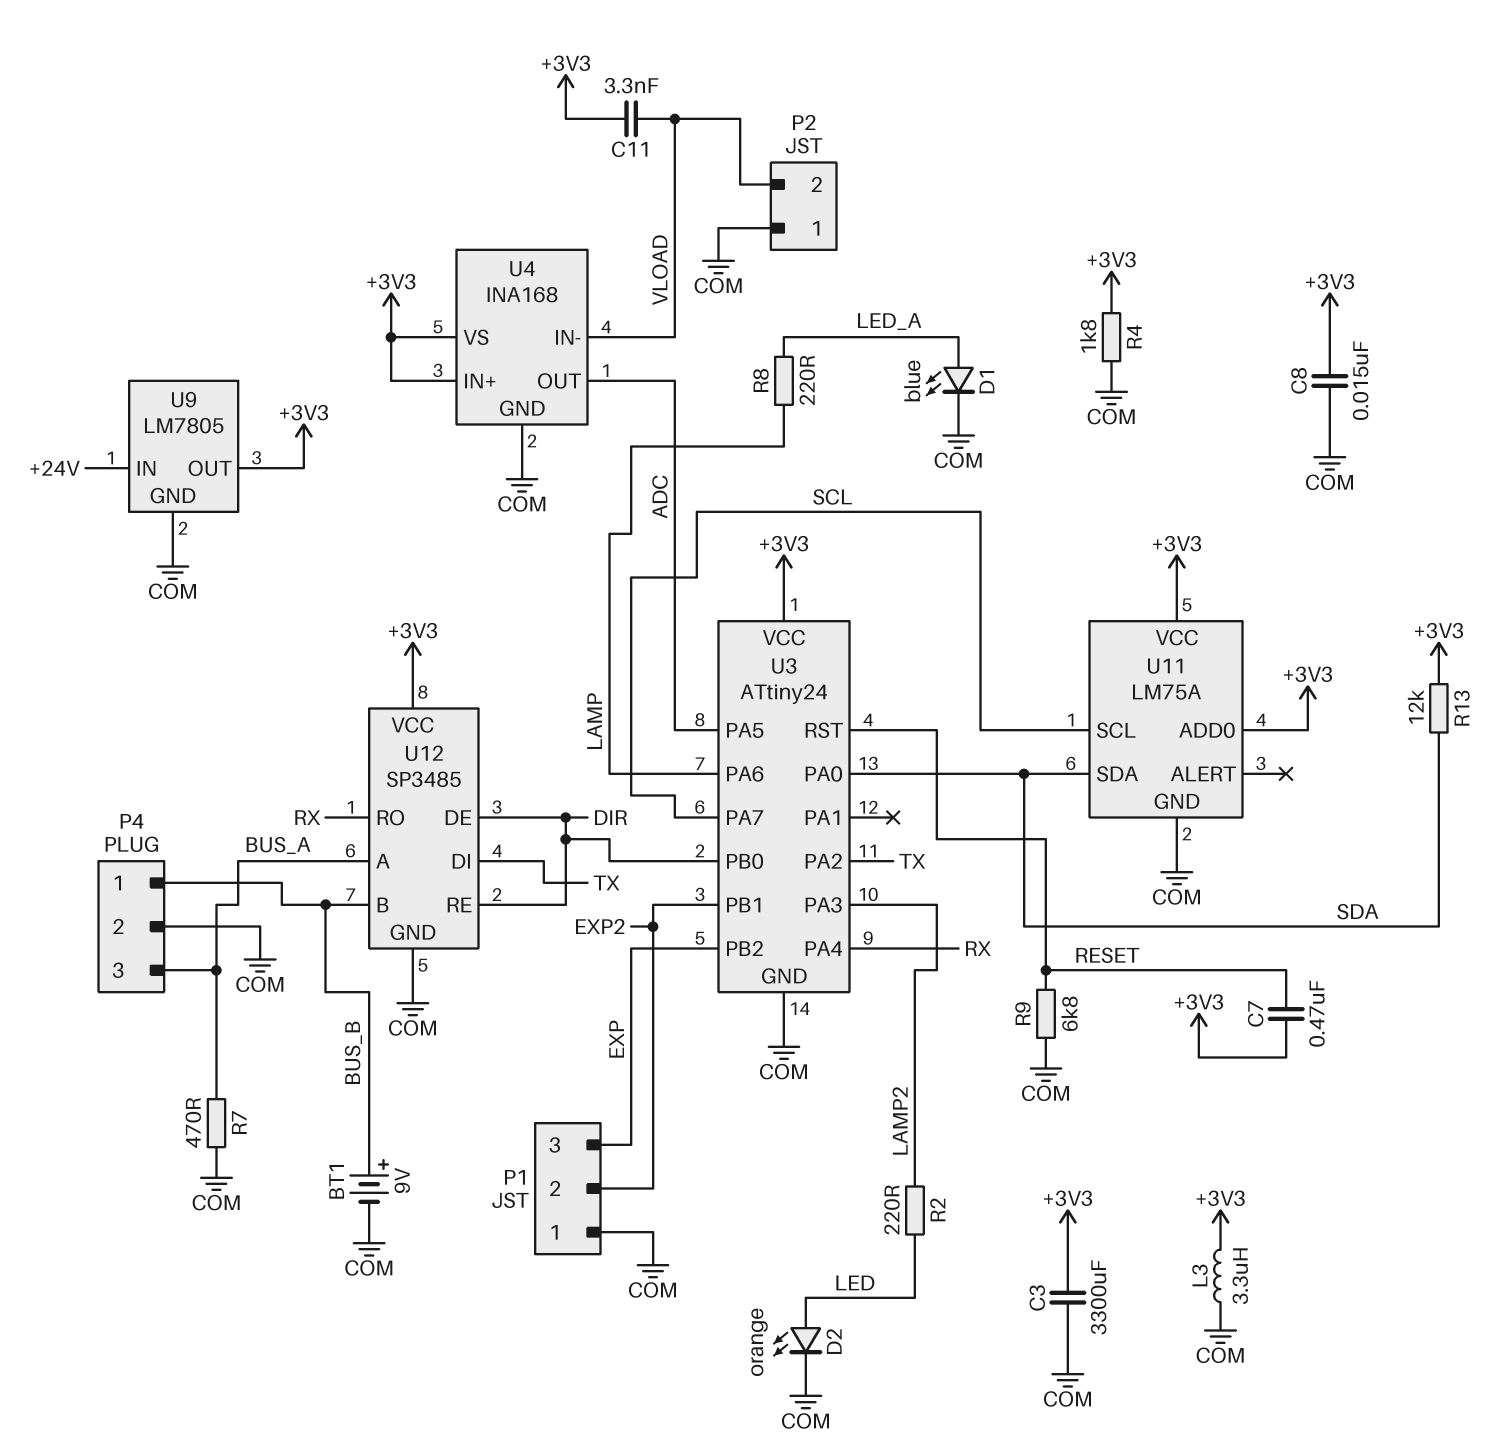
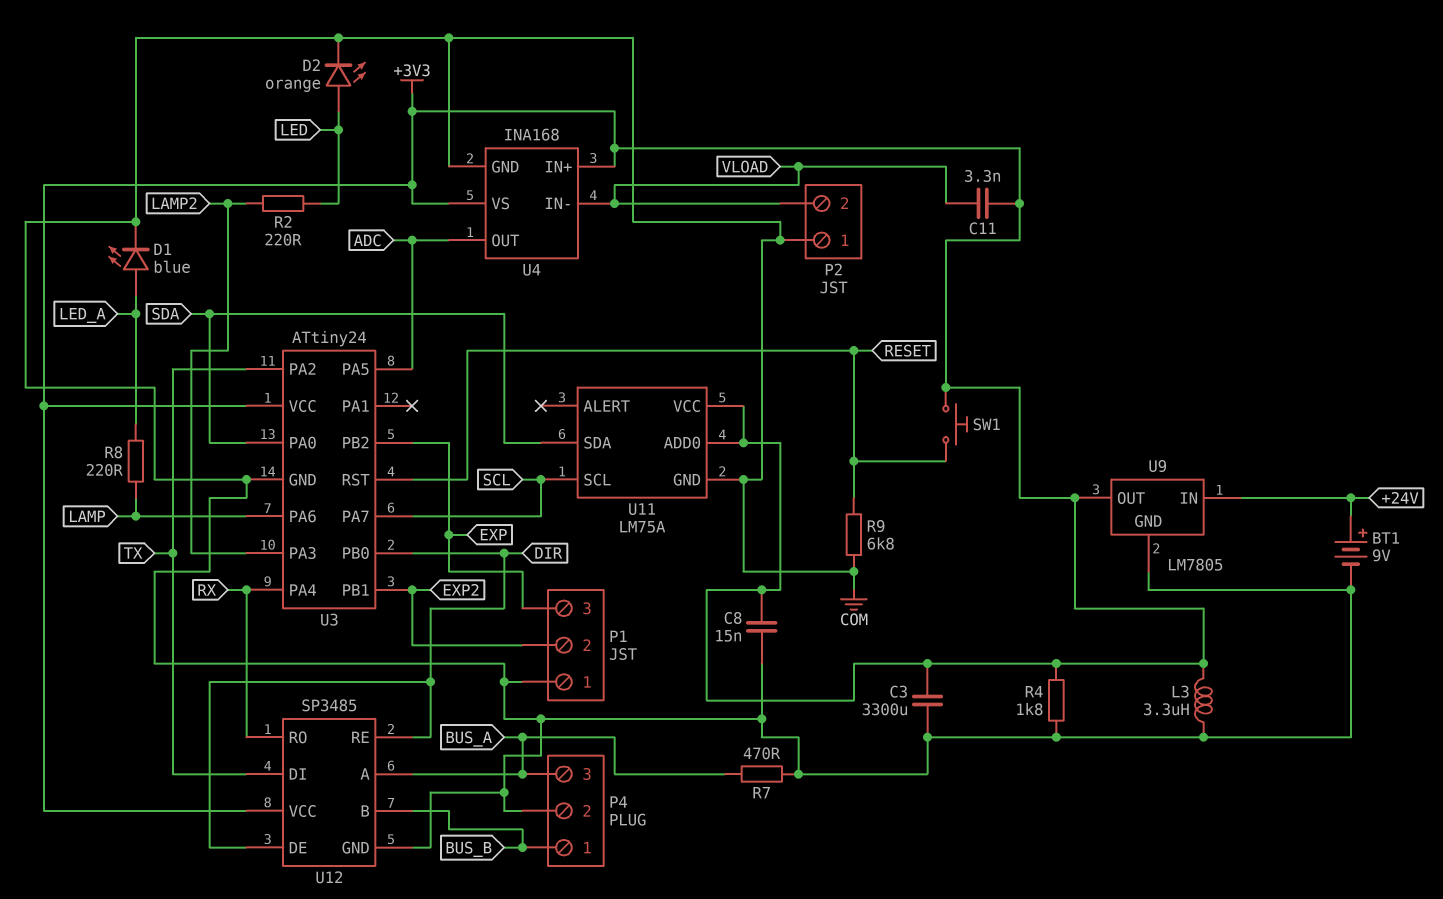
BT1: 9V (plus BUS_B, minus COM) -> 9V (plus +24V, minus COM)
C7: 470nF (+3V3, RESET) -> none
R13: 12k (+3V3, SDA) -> none
SW1: none -> button (+3V3, RESET)

